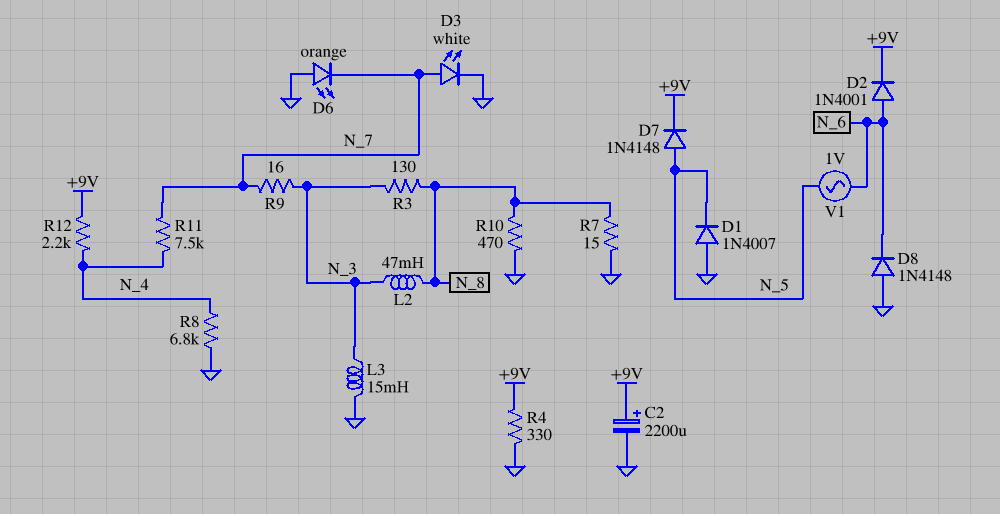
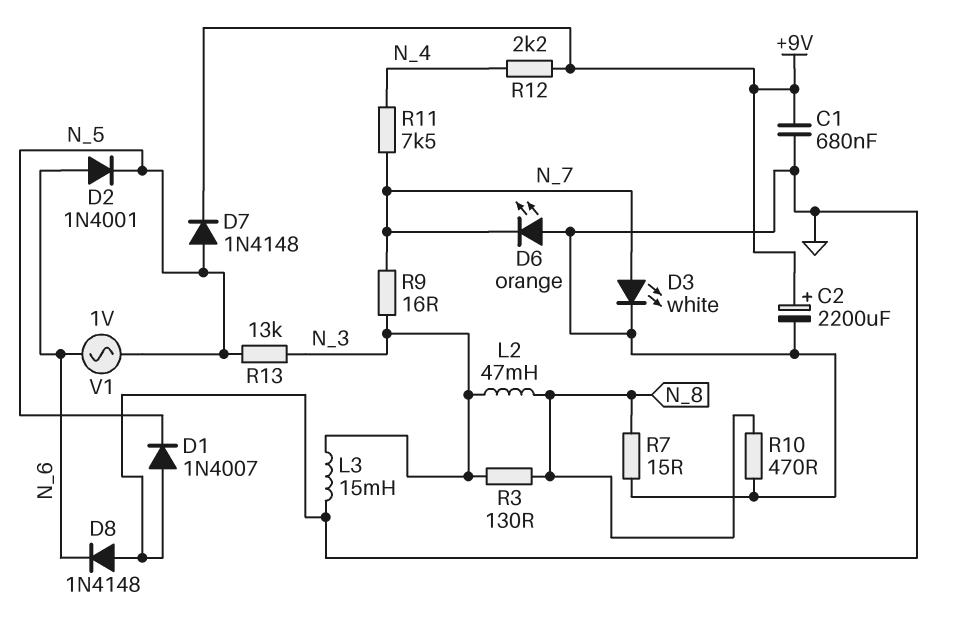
C1: none -> 680nF (+9V, GND)
D2: diode 1N4001 (A N_6, K +9V) -> diode 1N4001 (A N_6, K N_5)
R4: 330 (+9V, GND) -> none
R8: 6.8k (GND, N_4) -> none
R13: none -> 13k (N_3, N_5)

